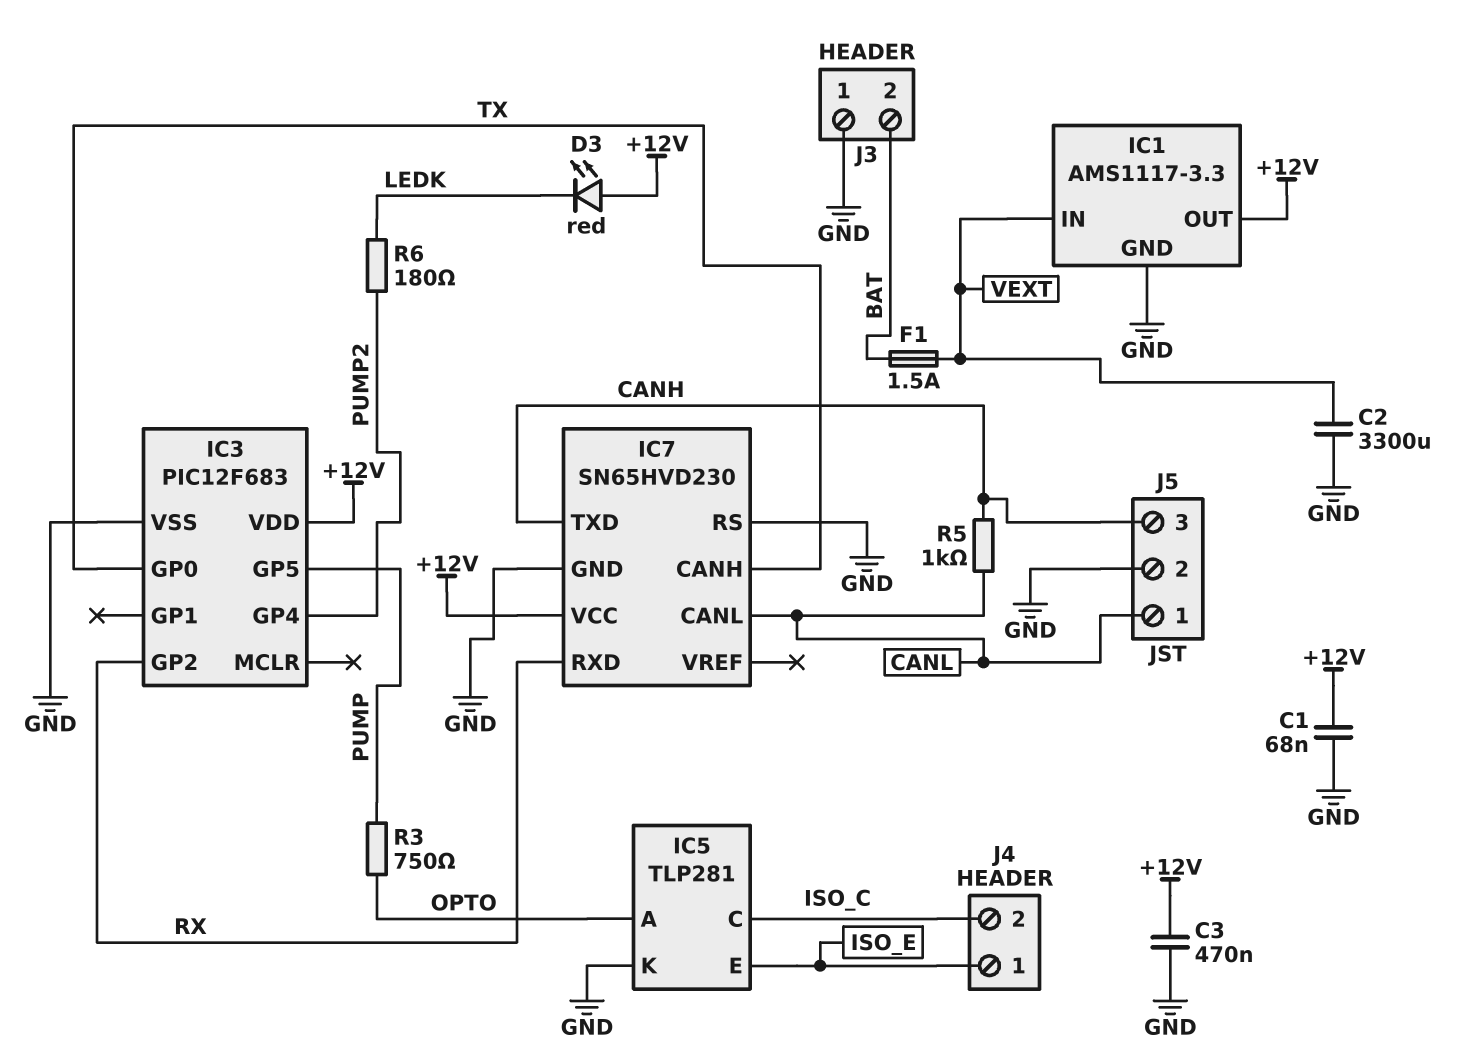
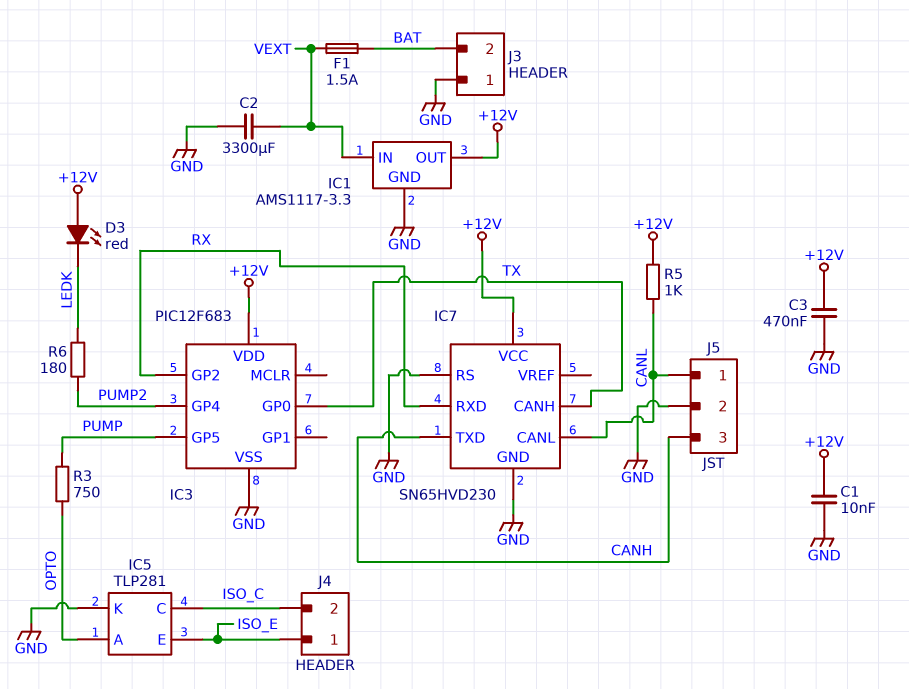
C1: 68nF (+12V, GND) -> 10nF (+12V, GND)
R5: 1k (CANH, CANL) -> 1k (+12V, CANL)

